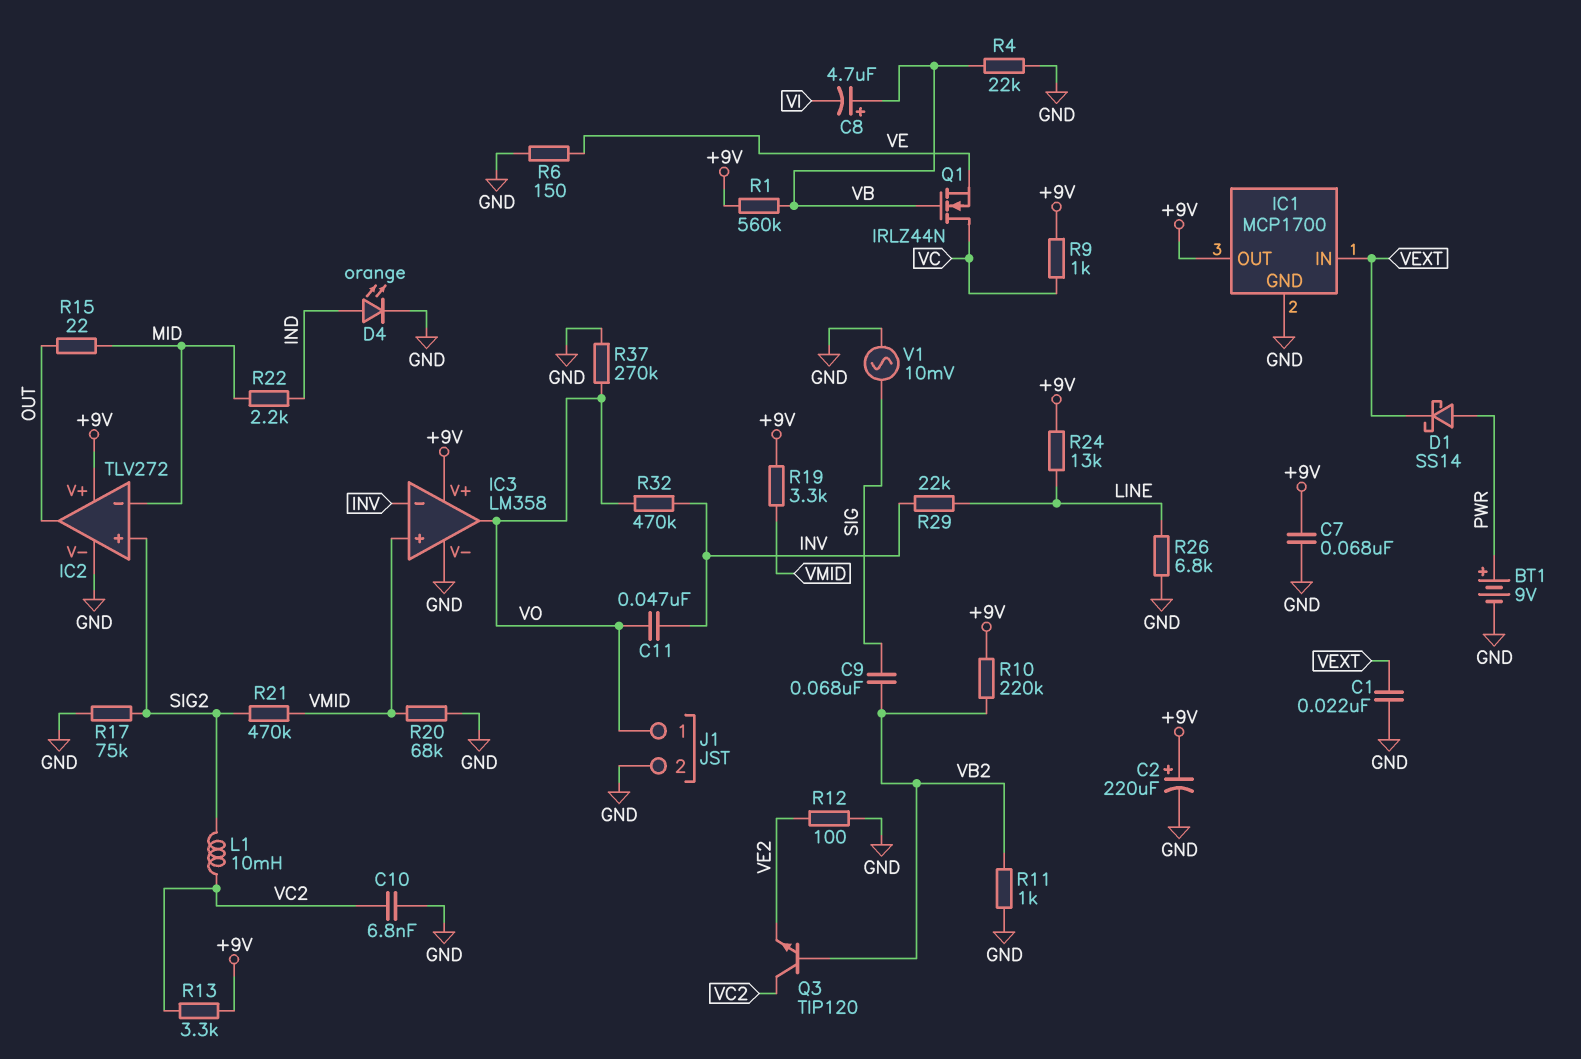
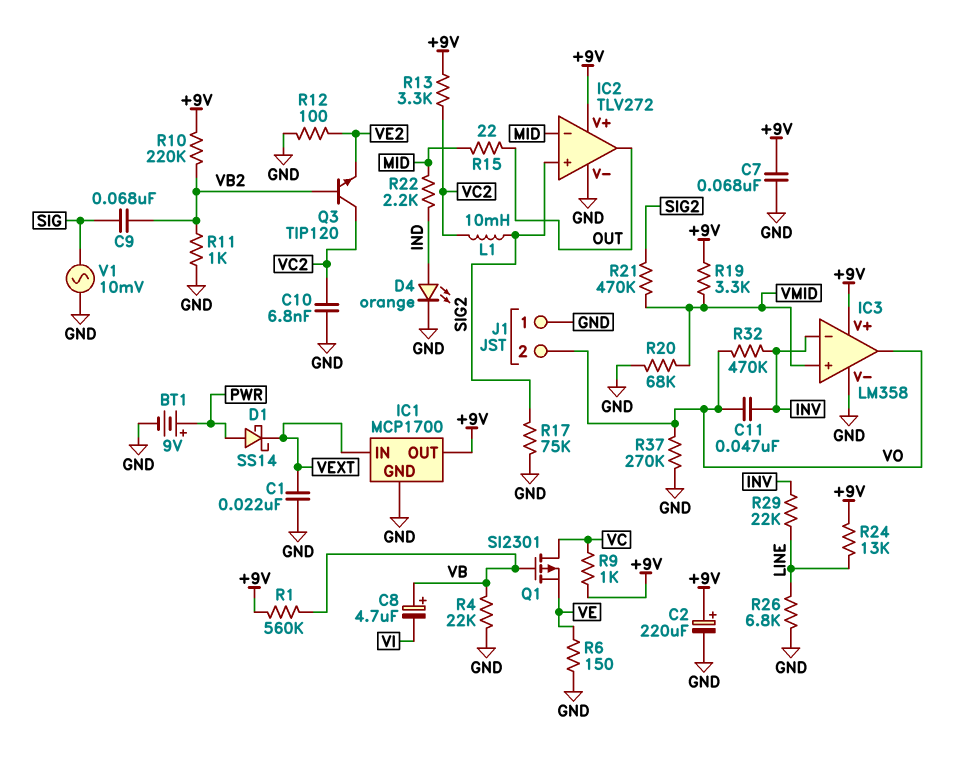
J1 pin 1: VO -> GND
J1 pin 2: GND -> VO
Q1: NMOS IRLZ44N (G VB, D VC, S VE) -> PMOS SI2301 (G VB, D VC, S VE)

